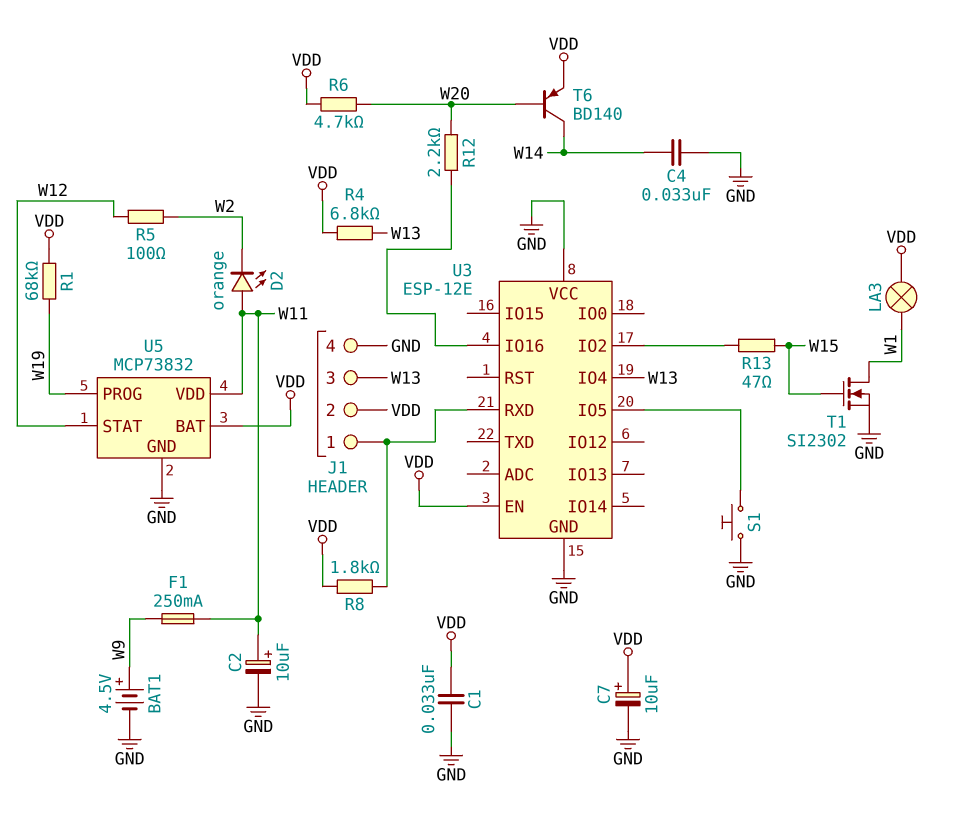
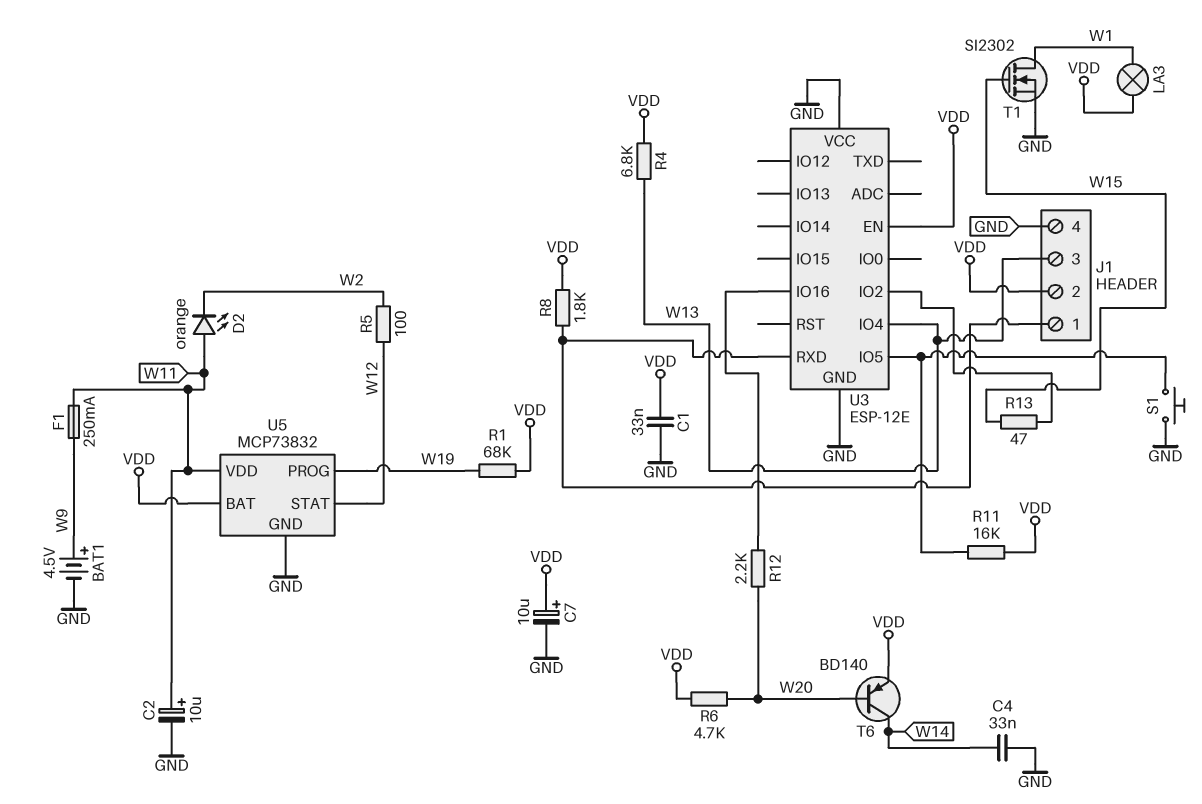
R11: none -> 16k (U3/IO5, VDD)

